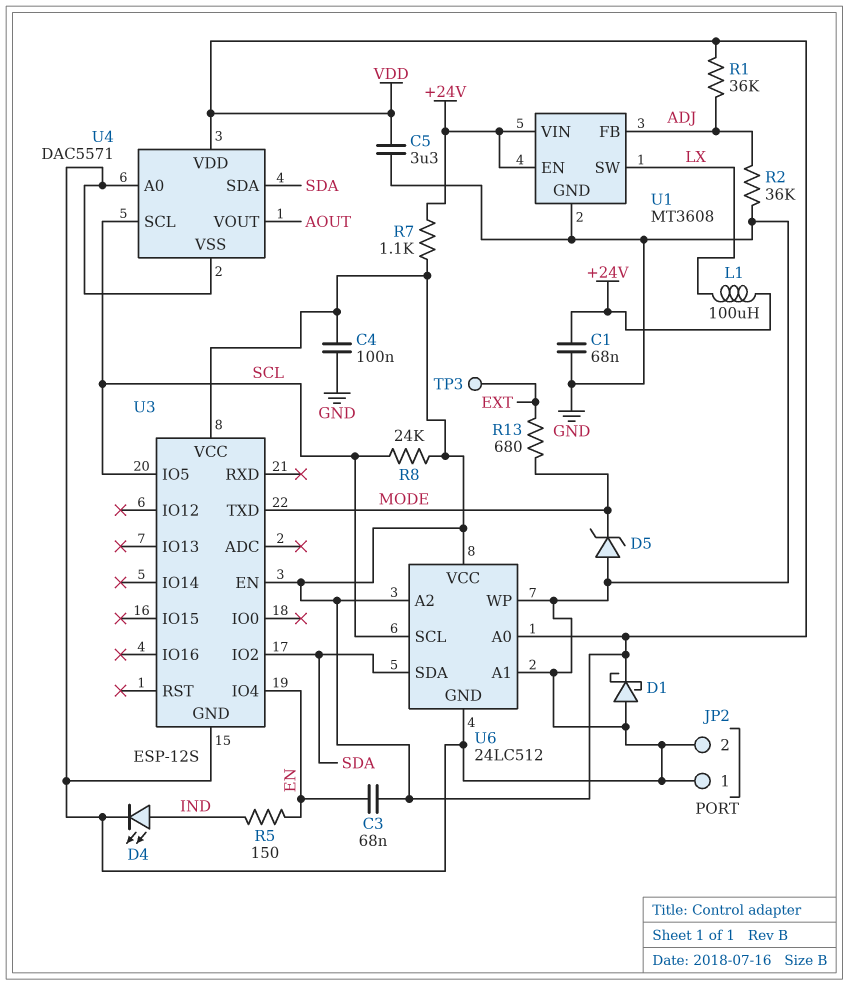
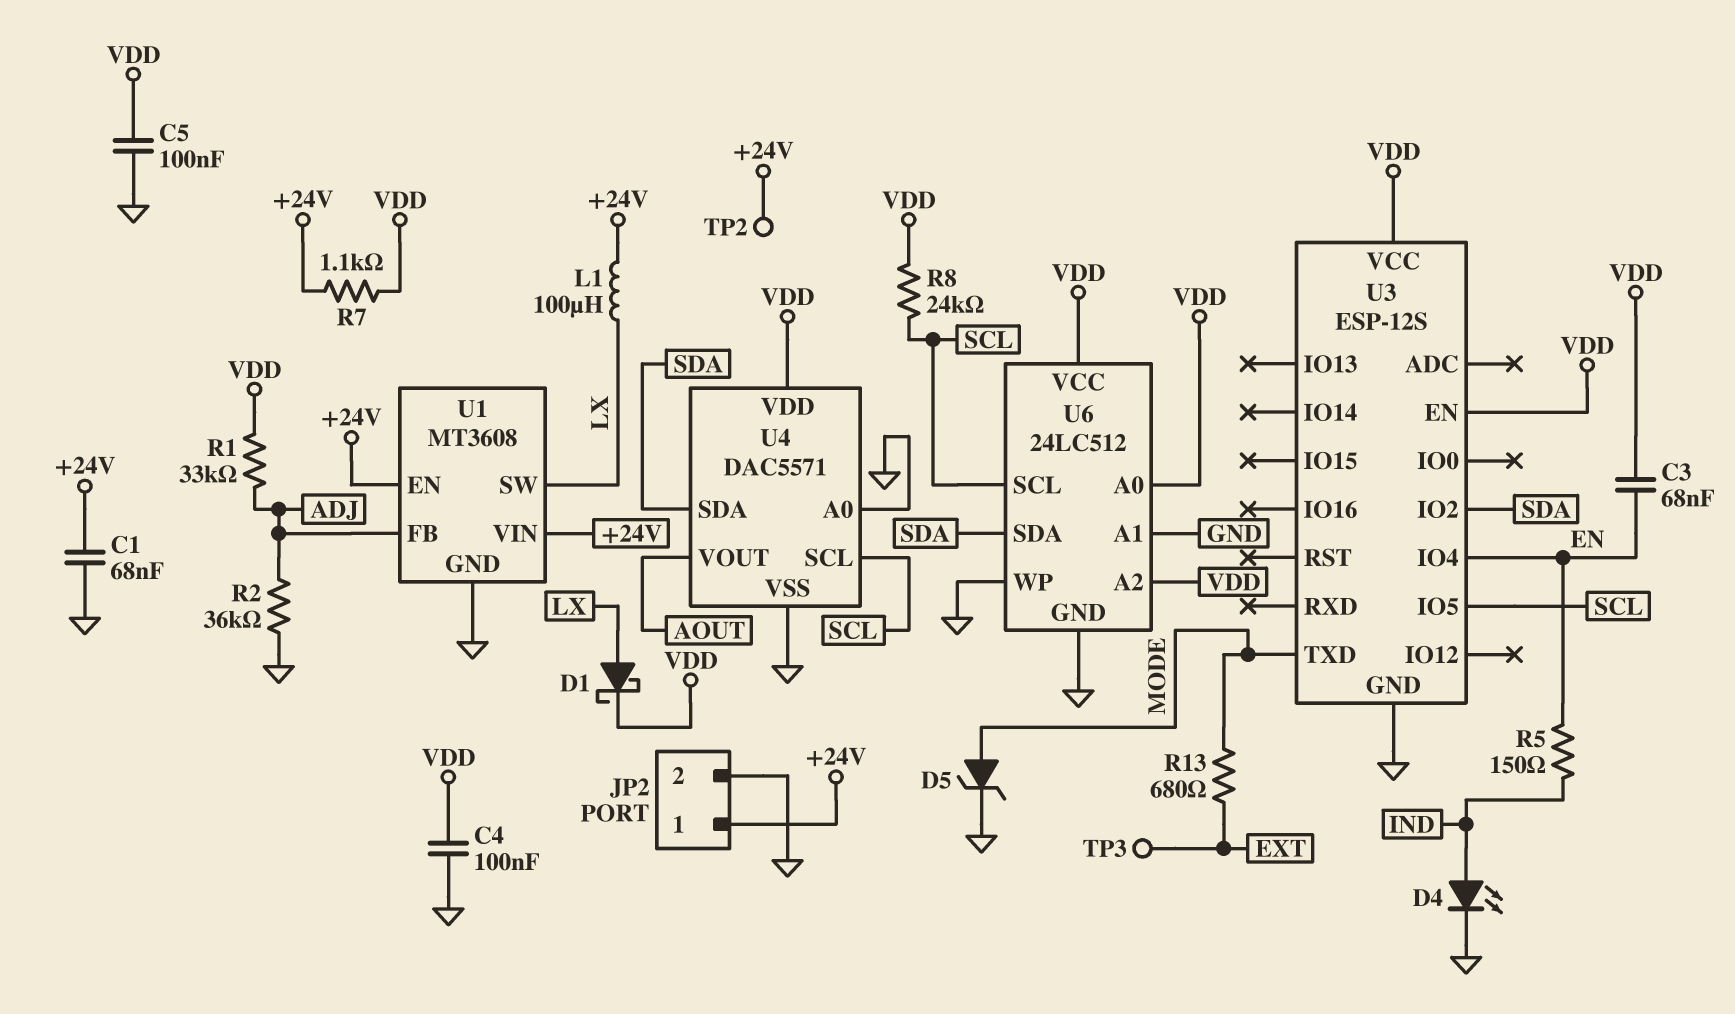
C5: 3.3uF (GND, VDD) -> 100nF (GND, VDD)
D1: schottky (A GND, K VDD) -> schottky (A LX, K VDD)
D5: zener (A GND, K MODE) -> zener (A MODE, K GND)
JP2 pin 1: GND -> +24V
R1: 36k (ADJ, VDD) -> 33k (ADJ, VDD)
TP2: none -> test point (+24V)

